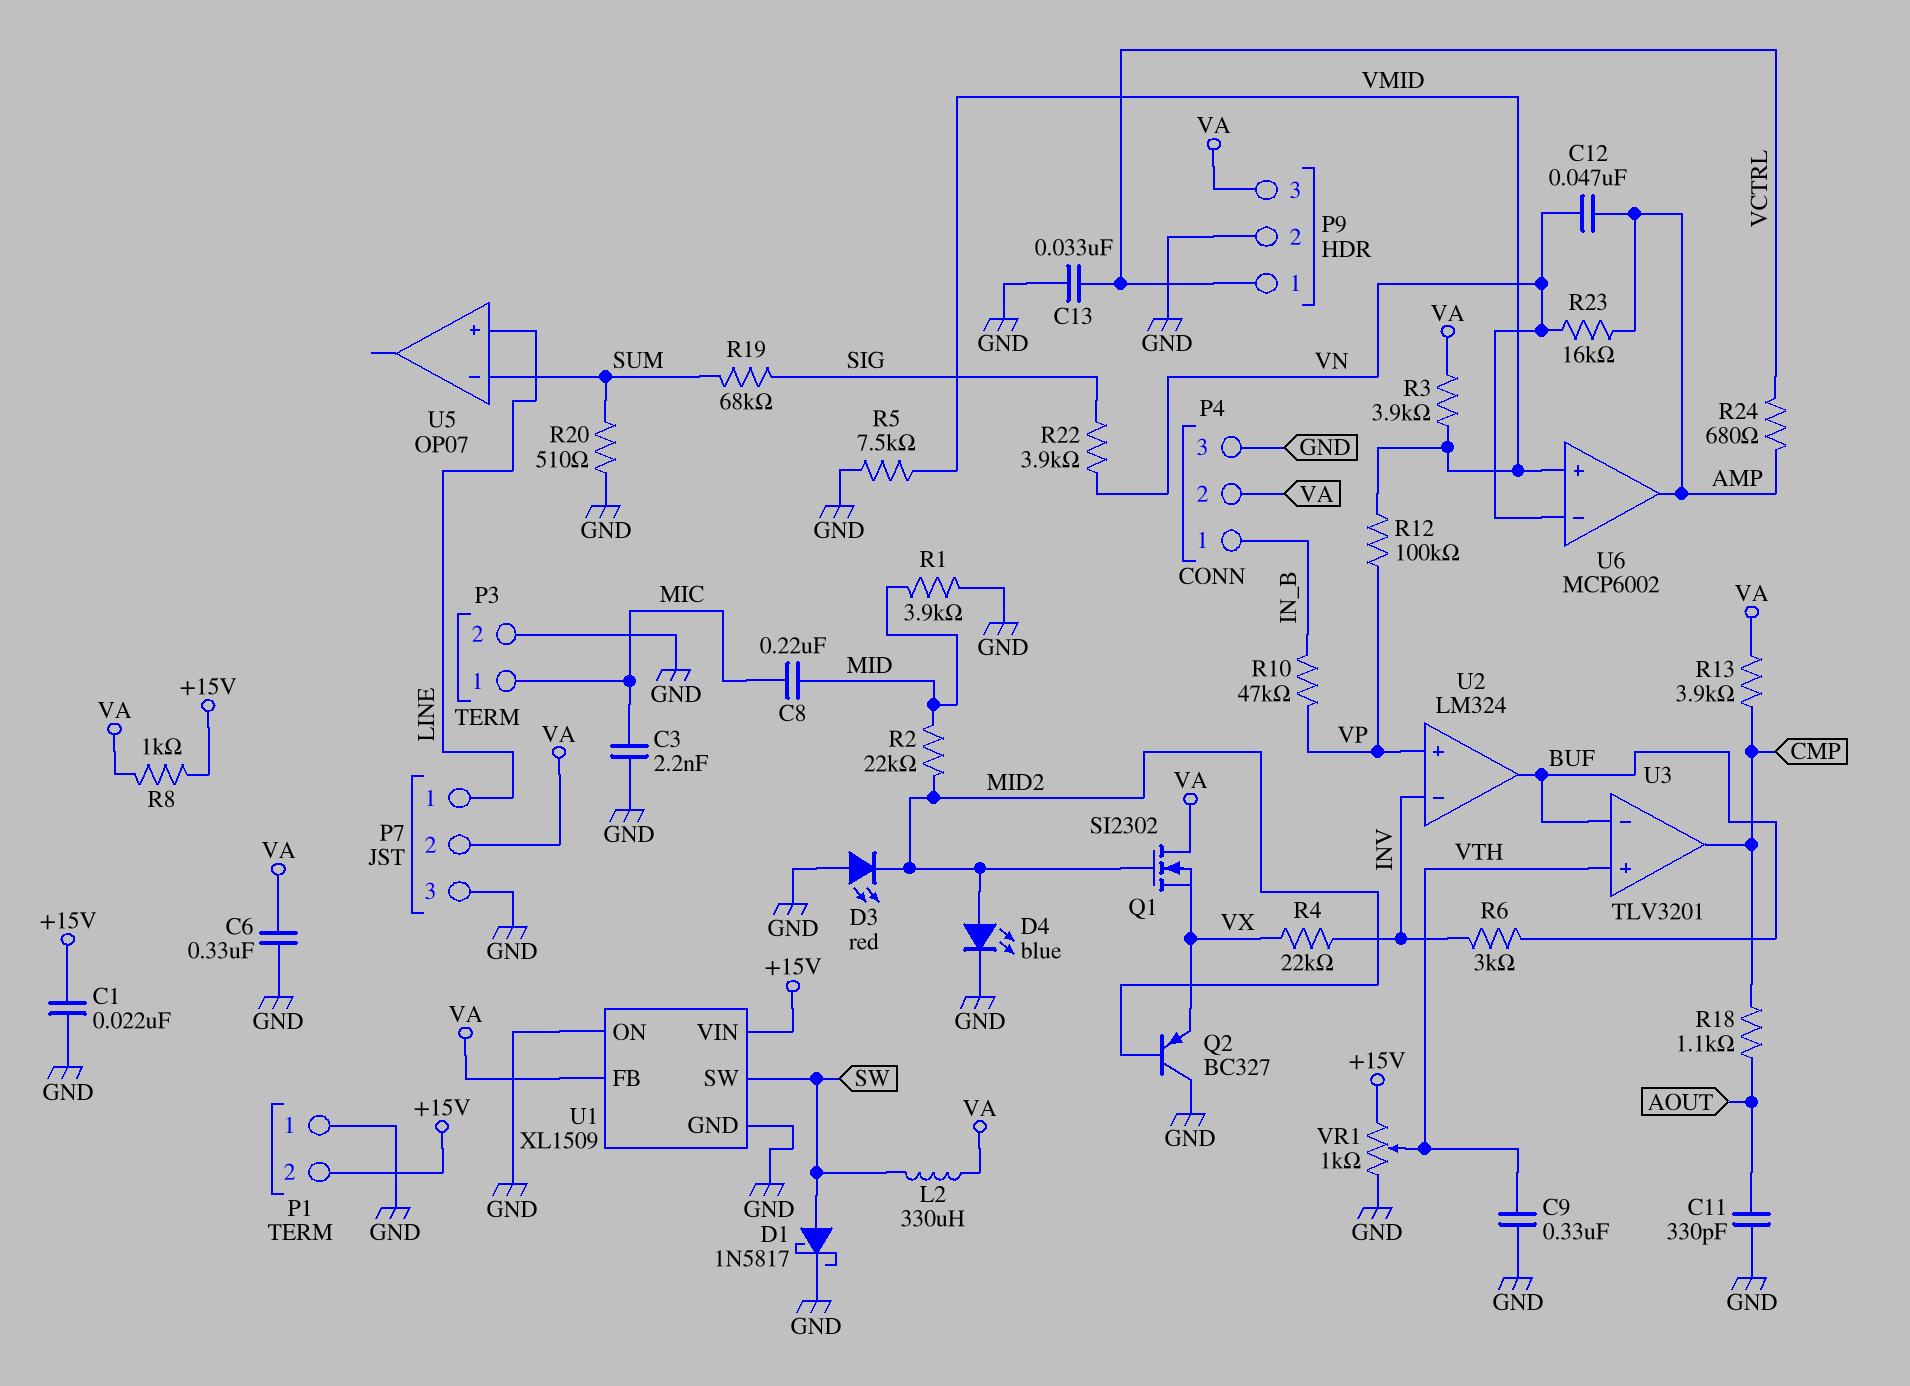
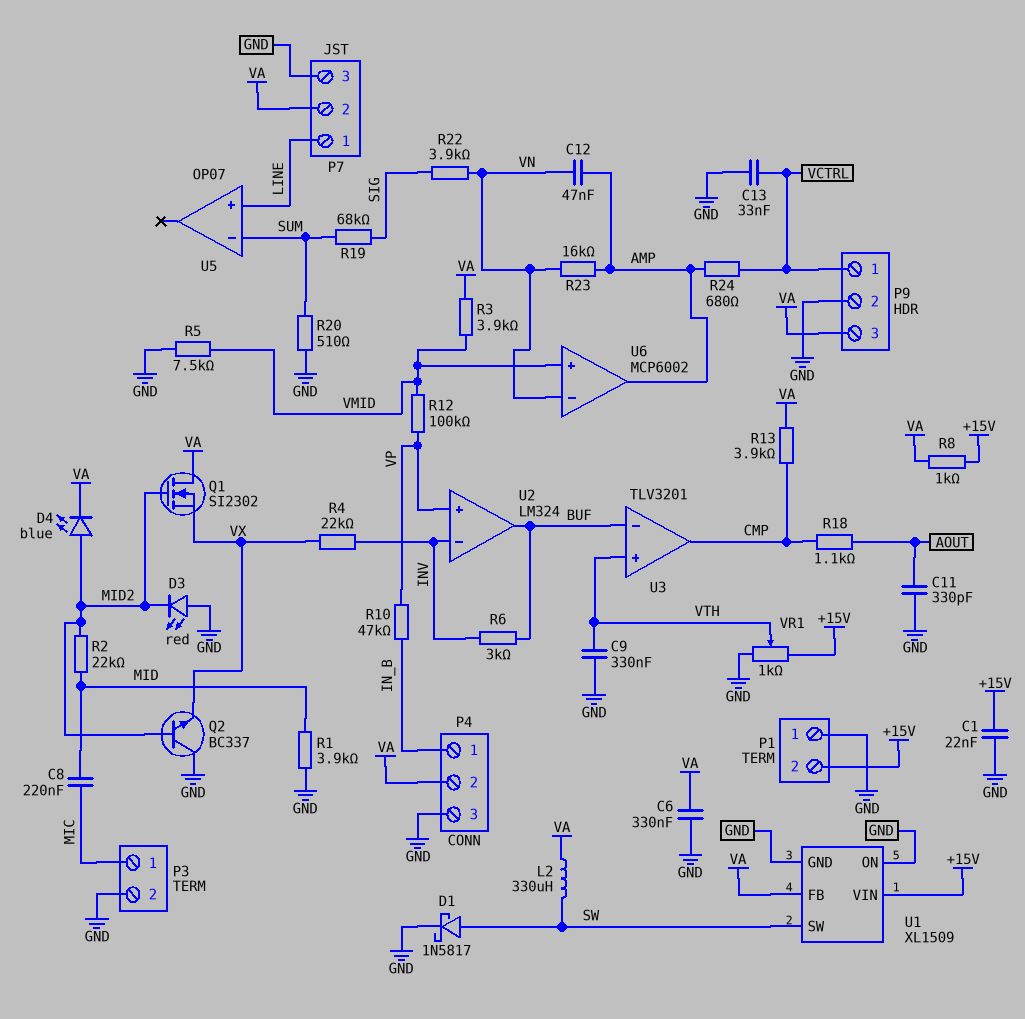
C3: 2.2nF (GND, MIC) -> none
D4: LED blue (A MID2, K GND) -> LED blue (A MID2, K VA)
Q2: PNP BC327 (B MID2, C GND, E VX) -> NPN BC337 (B MID2, C GND, E VX)

